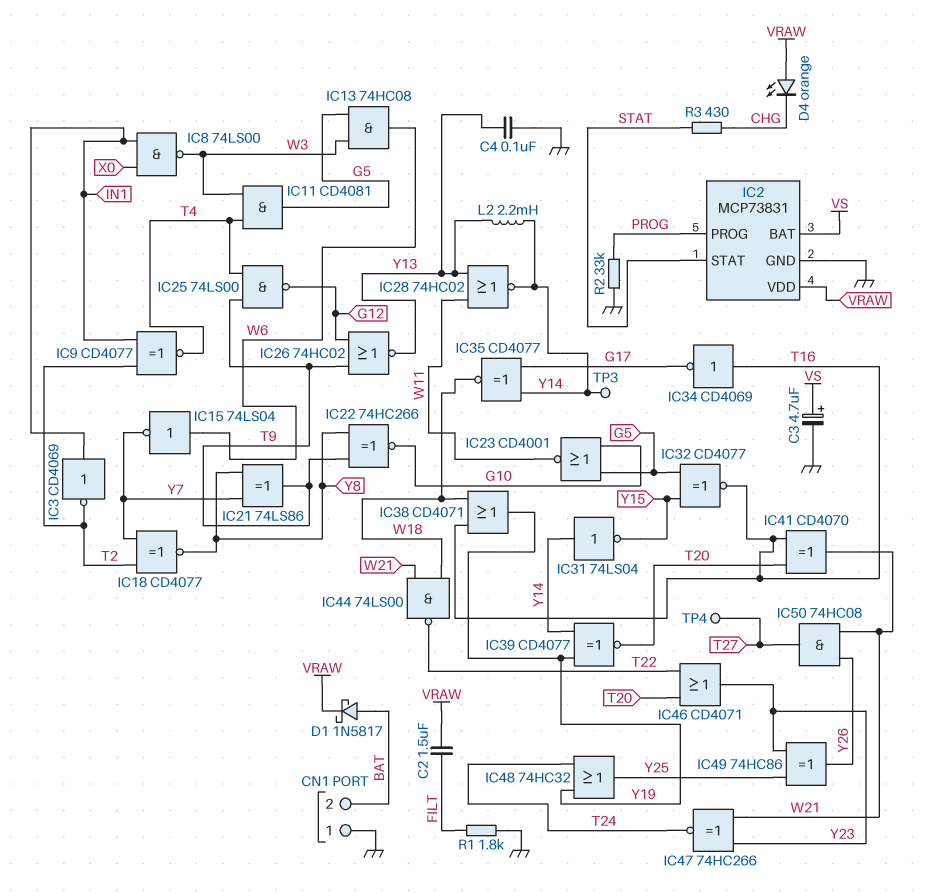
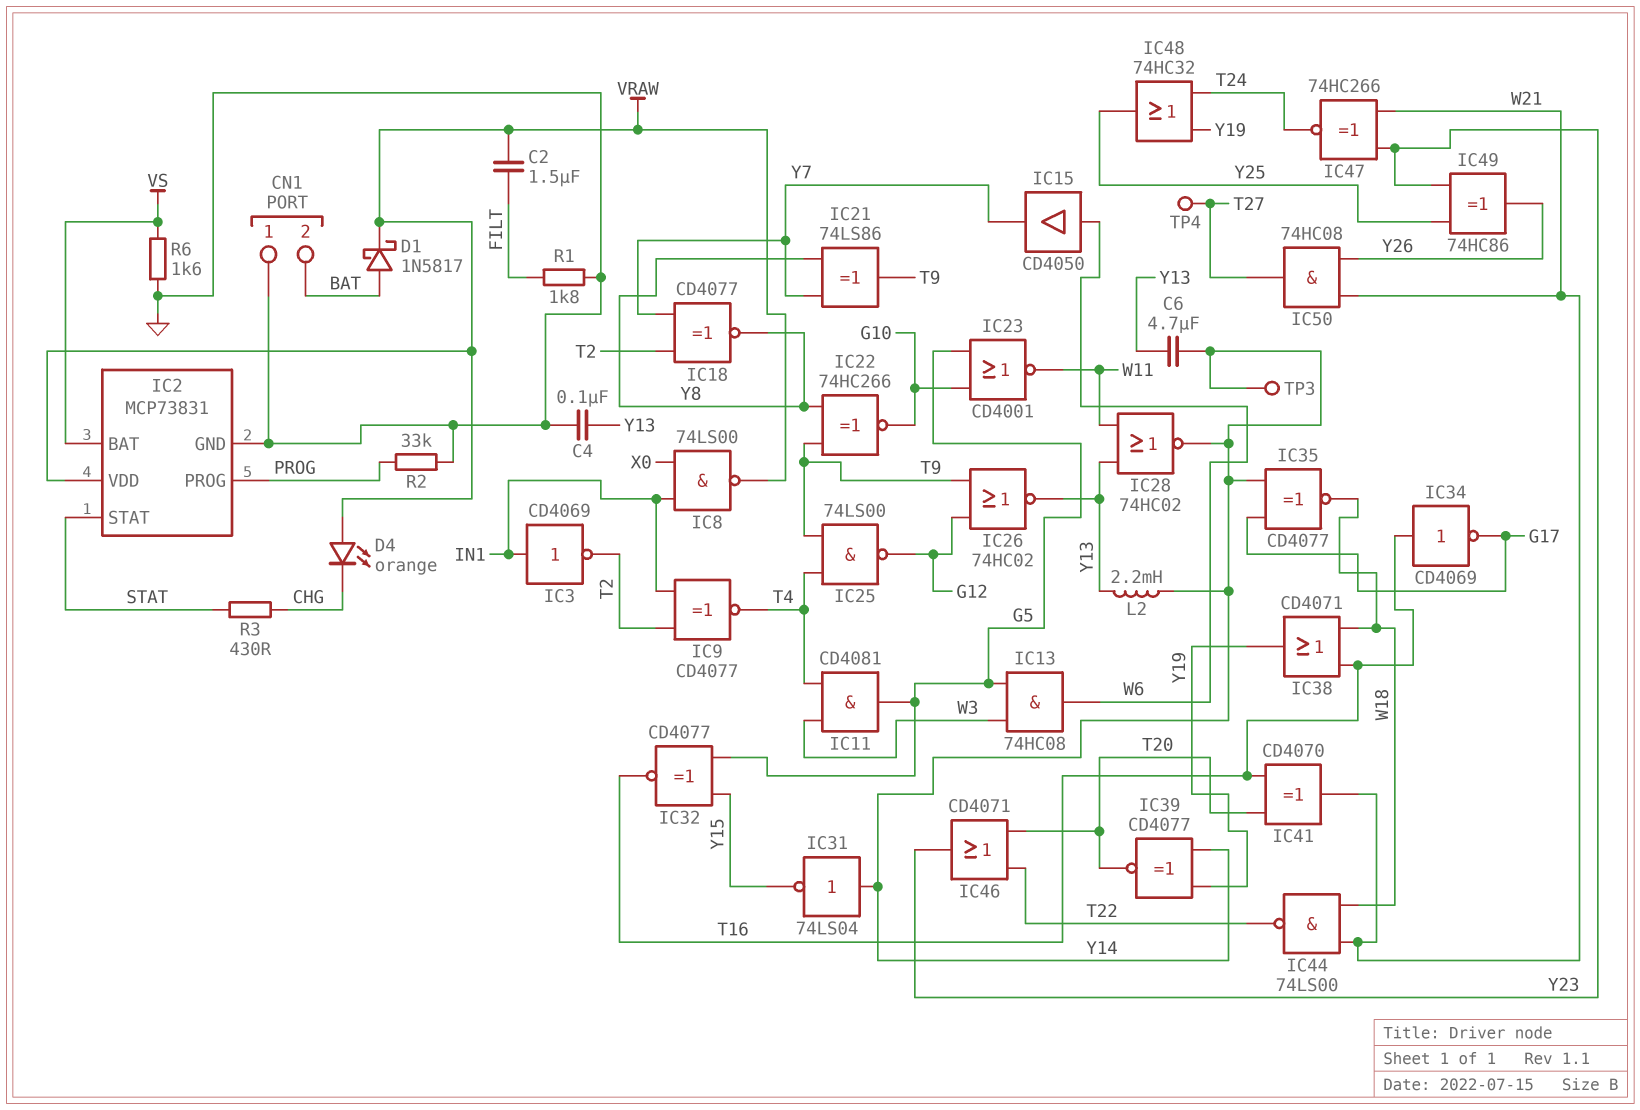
C3: 4.7uF (plus VS, minus GND) -> none
C6: none -> 4.7uF (Y13, Y14)
IC8: NAND 74LS00 (in IN1, in X0, out W3) -> NAND 74LS00 (in IN1, in X0, out VRAW)
IC15: NOT 74LS04 (in W6, out Y7) -> buffer CD4050 (in W6, out Y7)
R6: none -> 1.6k (GND, VS)

